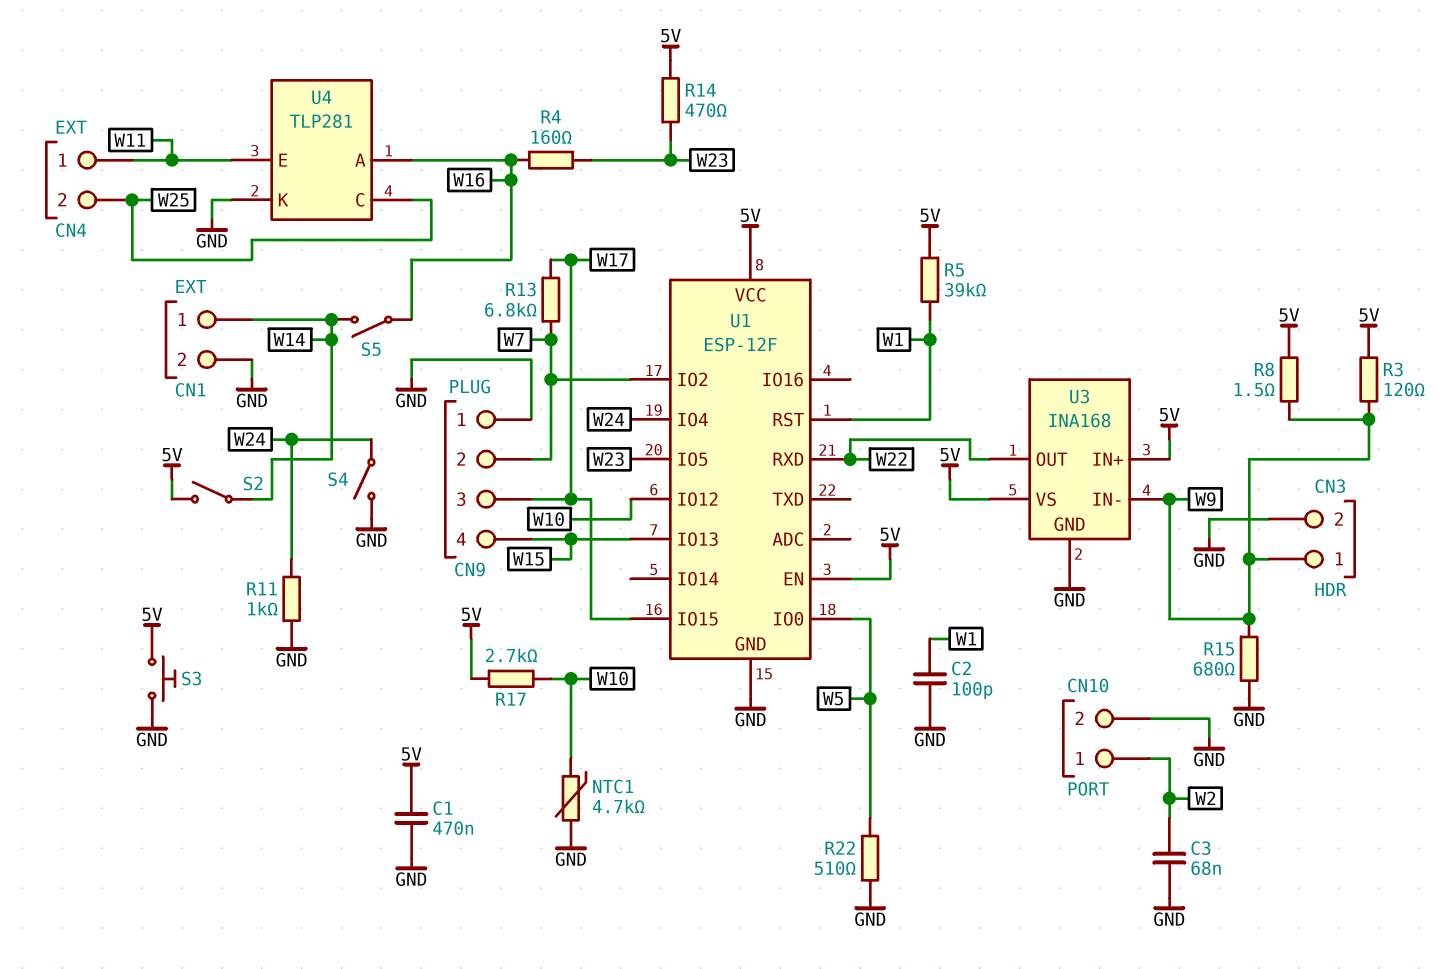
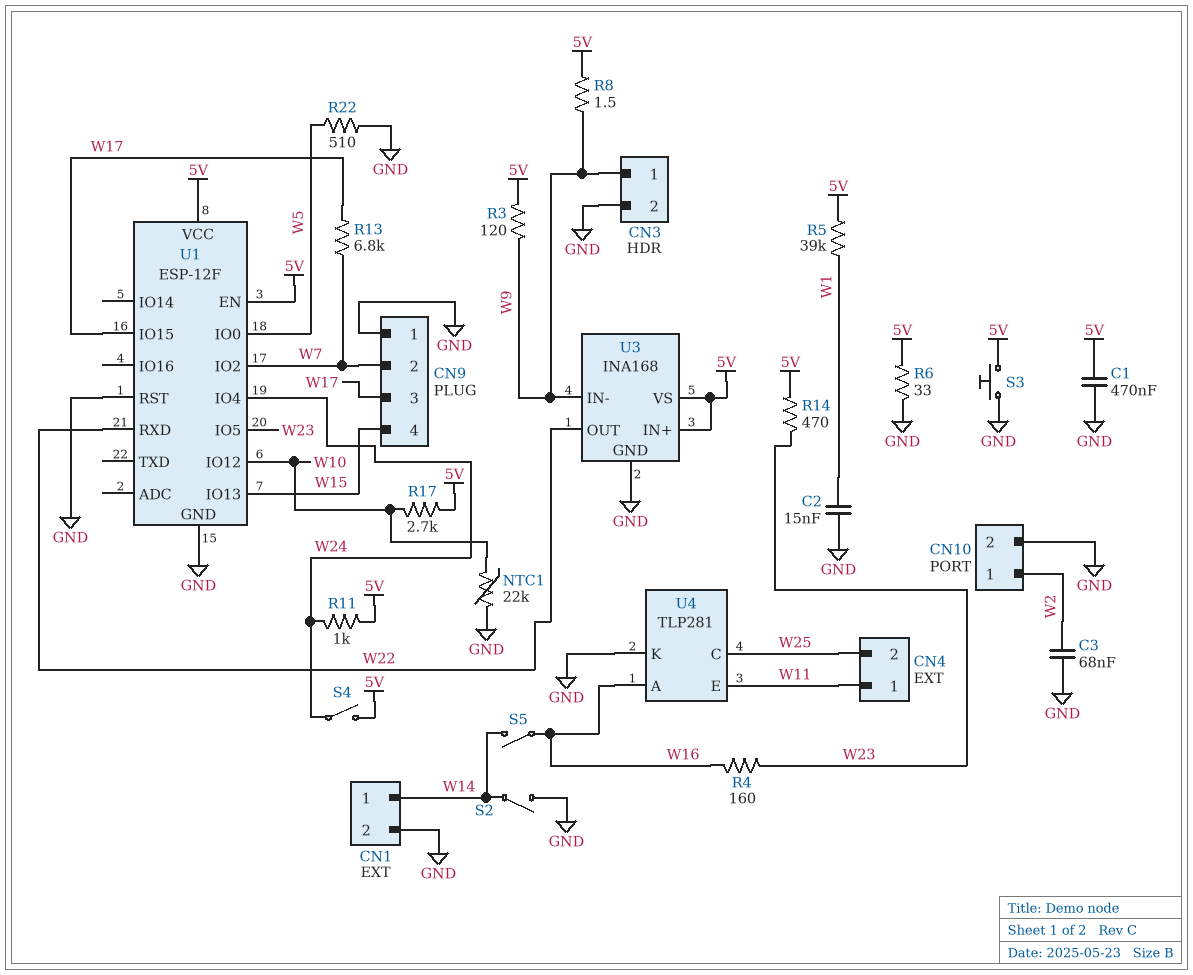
C2: 100pF (GND, W1) -> 15nF (GND, W1)
NTC1: 4.7k (GND, W10) -> 22k (GND, W10)
R6: none -> 33 (5V, GND)
R11: 1k (GND, W24) -> 1k (5V, W24)
R15: 680 (GND, W9) -> none
S2: switch (5V, W14) -> switch (GND, W14)
S4: switch (GND, W24) -> switch (5V, W24)
U1 pin RST: W1 -> GND

